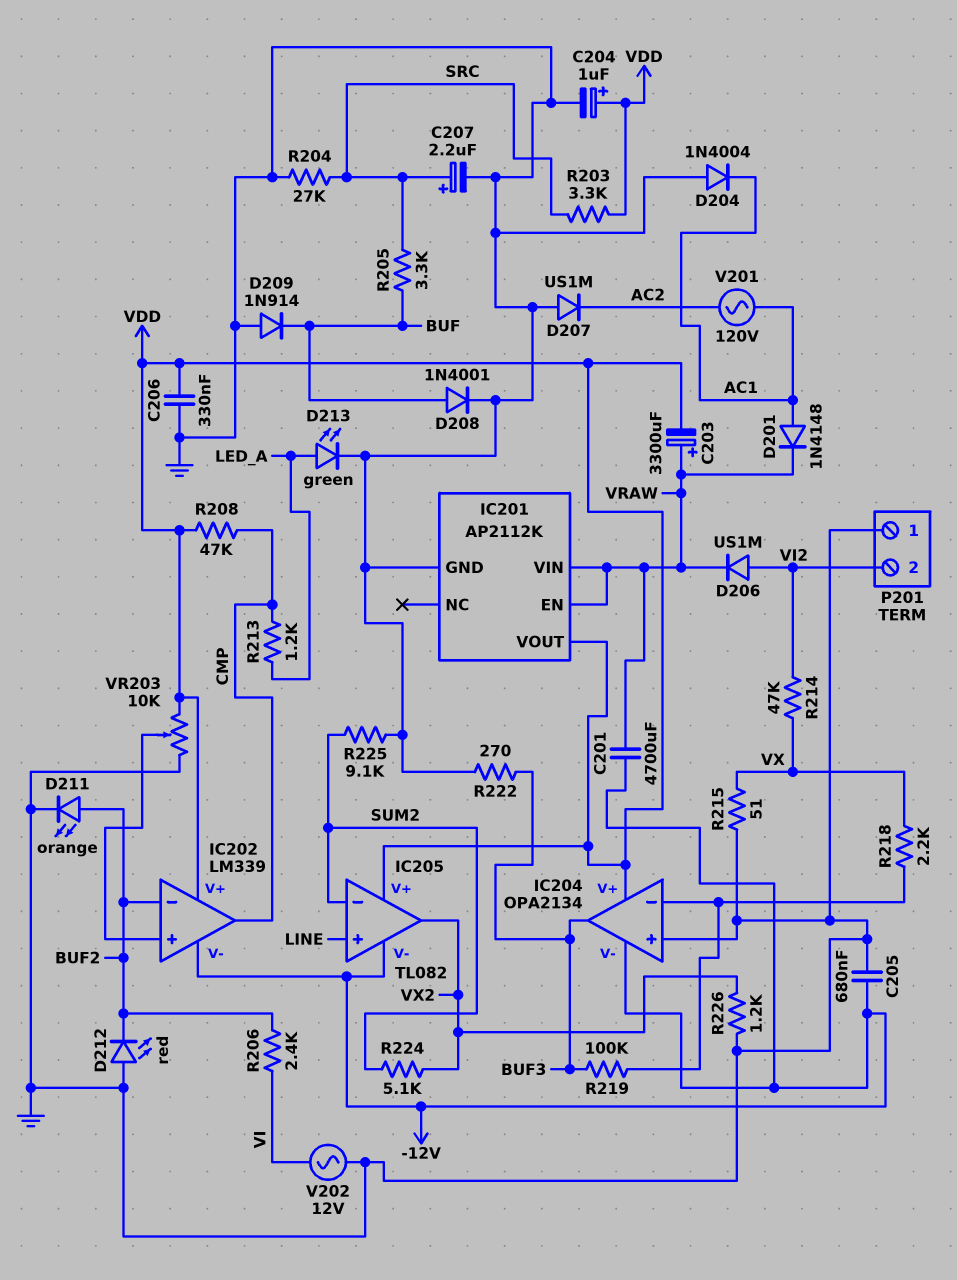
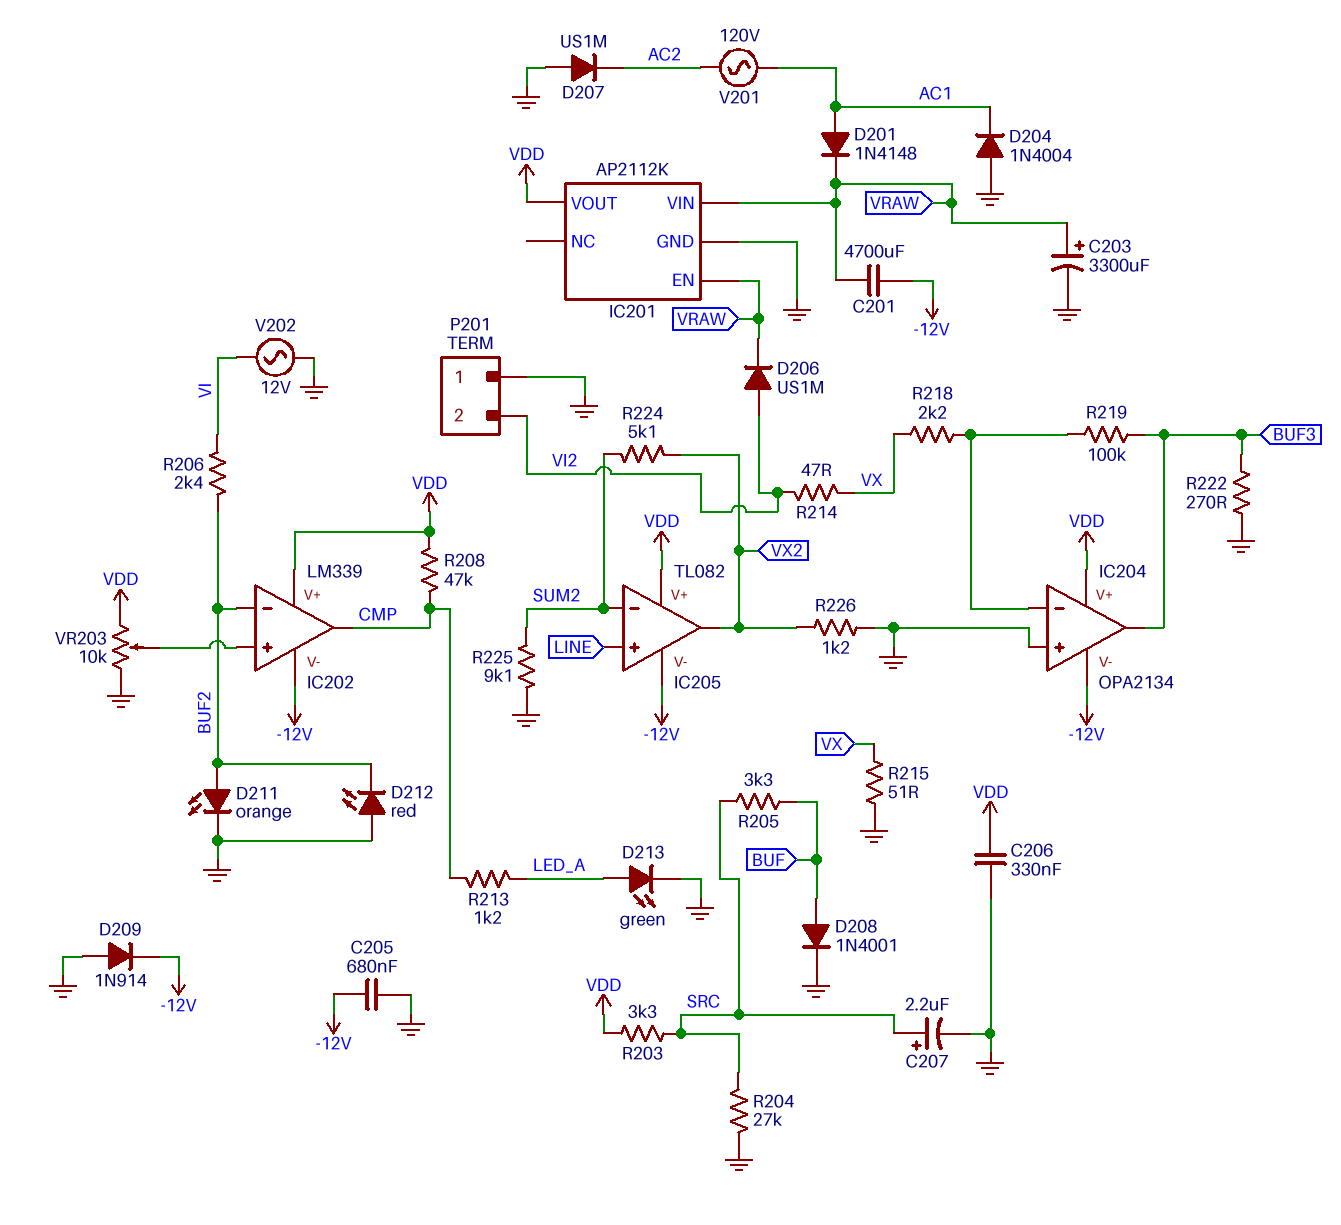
C203: 3300uF (plus VRAW, minus VDD) -> 3300uF (plus VRAW, minus GND)
C204: 1uF (plus VDD, minus GND) -> none
D209: diode 1N914 (A GND, K BUF) -> diode 1N914 (A GND, K -12V)
R214: 47k (VI2, VX) -> 47 (VI2, VX)

